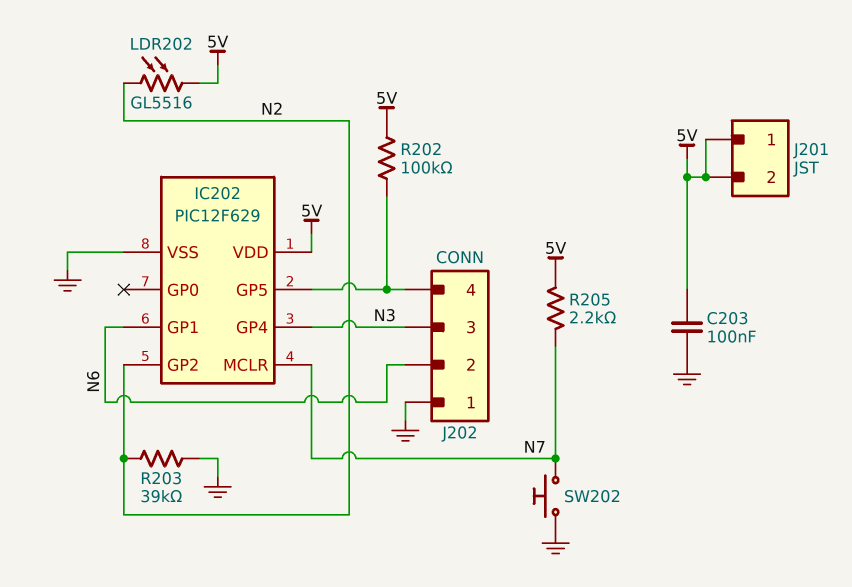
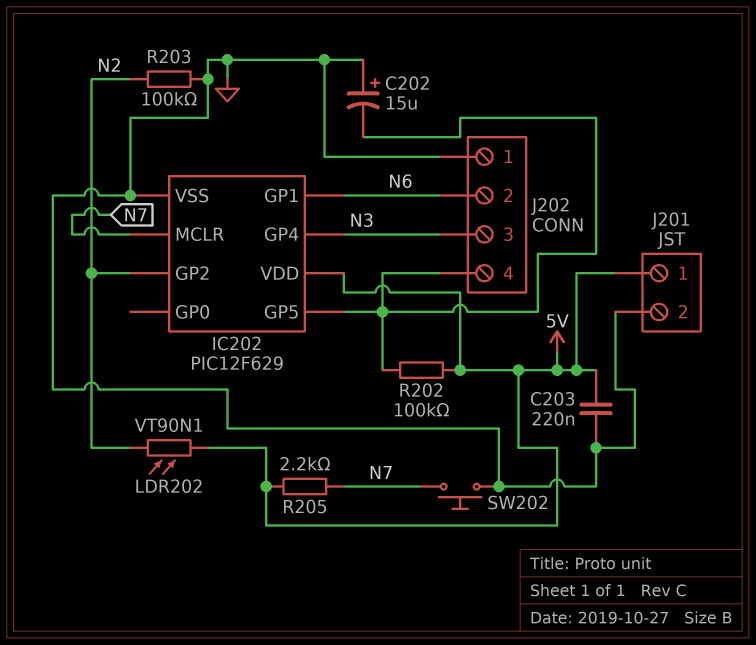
C202: none -> 15uF (plus GND, minus IC202/GP5)
C203: 100nF (5V, GND) -> 220nF (5V, GND)
J201 pin 2: 5V -> GND
LDR202: GL5516 (5V, N2) -> VT90N1 (5V, N2)
R203: 39k (GND, N2) -> 100k (GND, N2)

